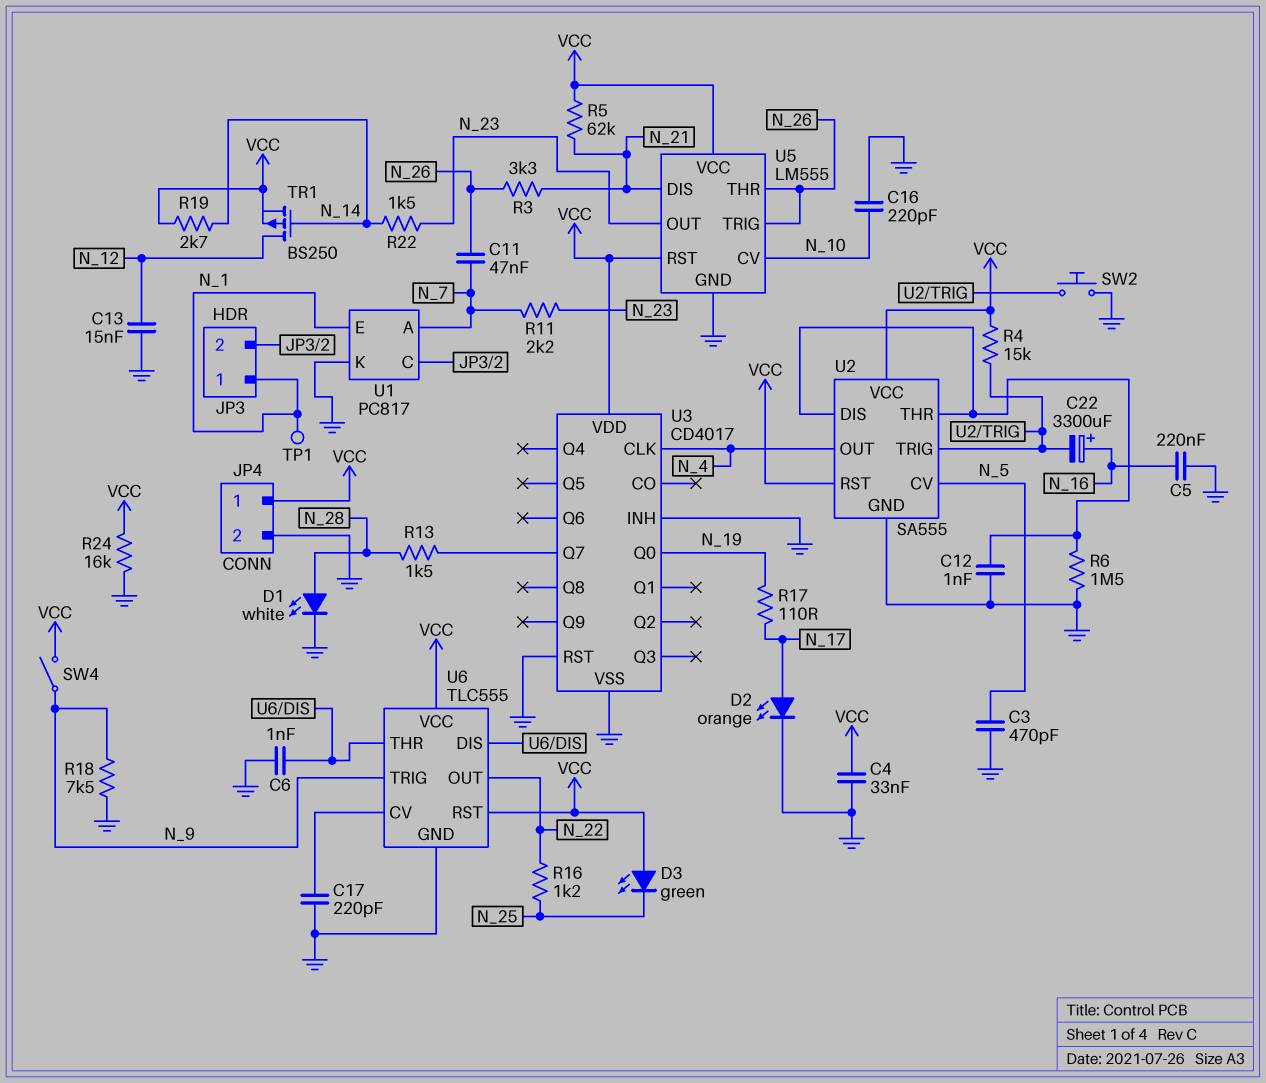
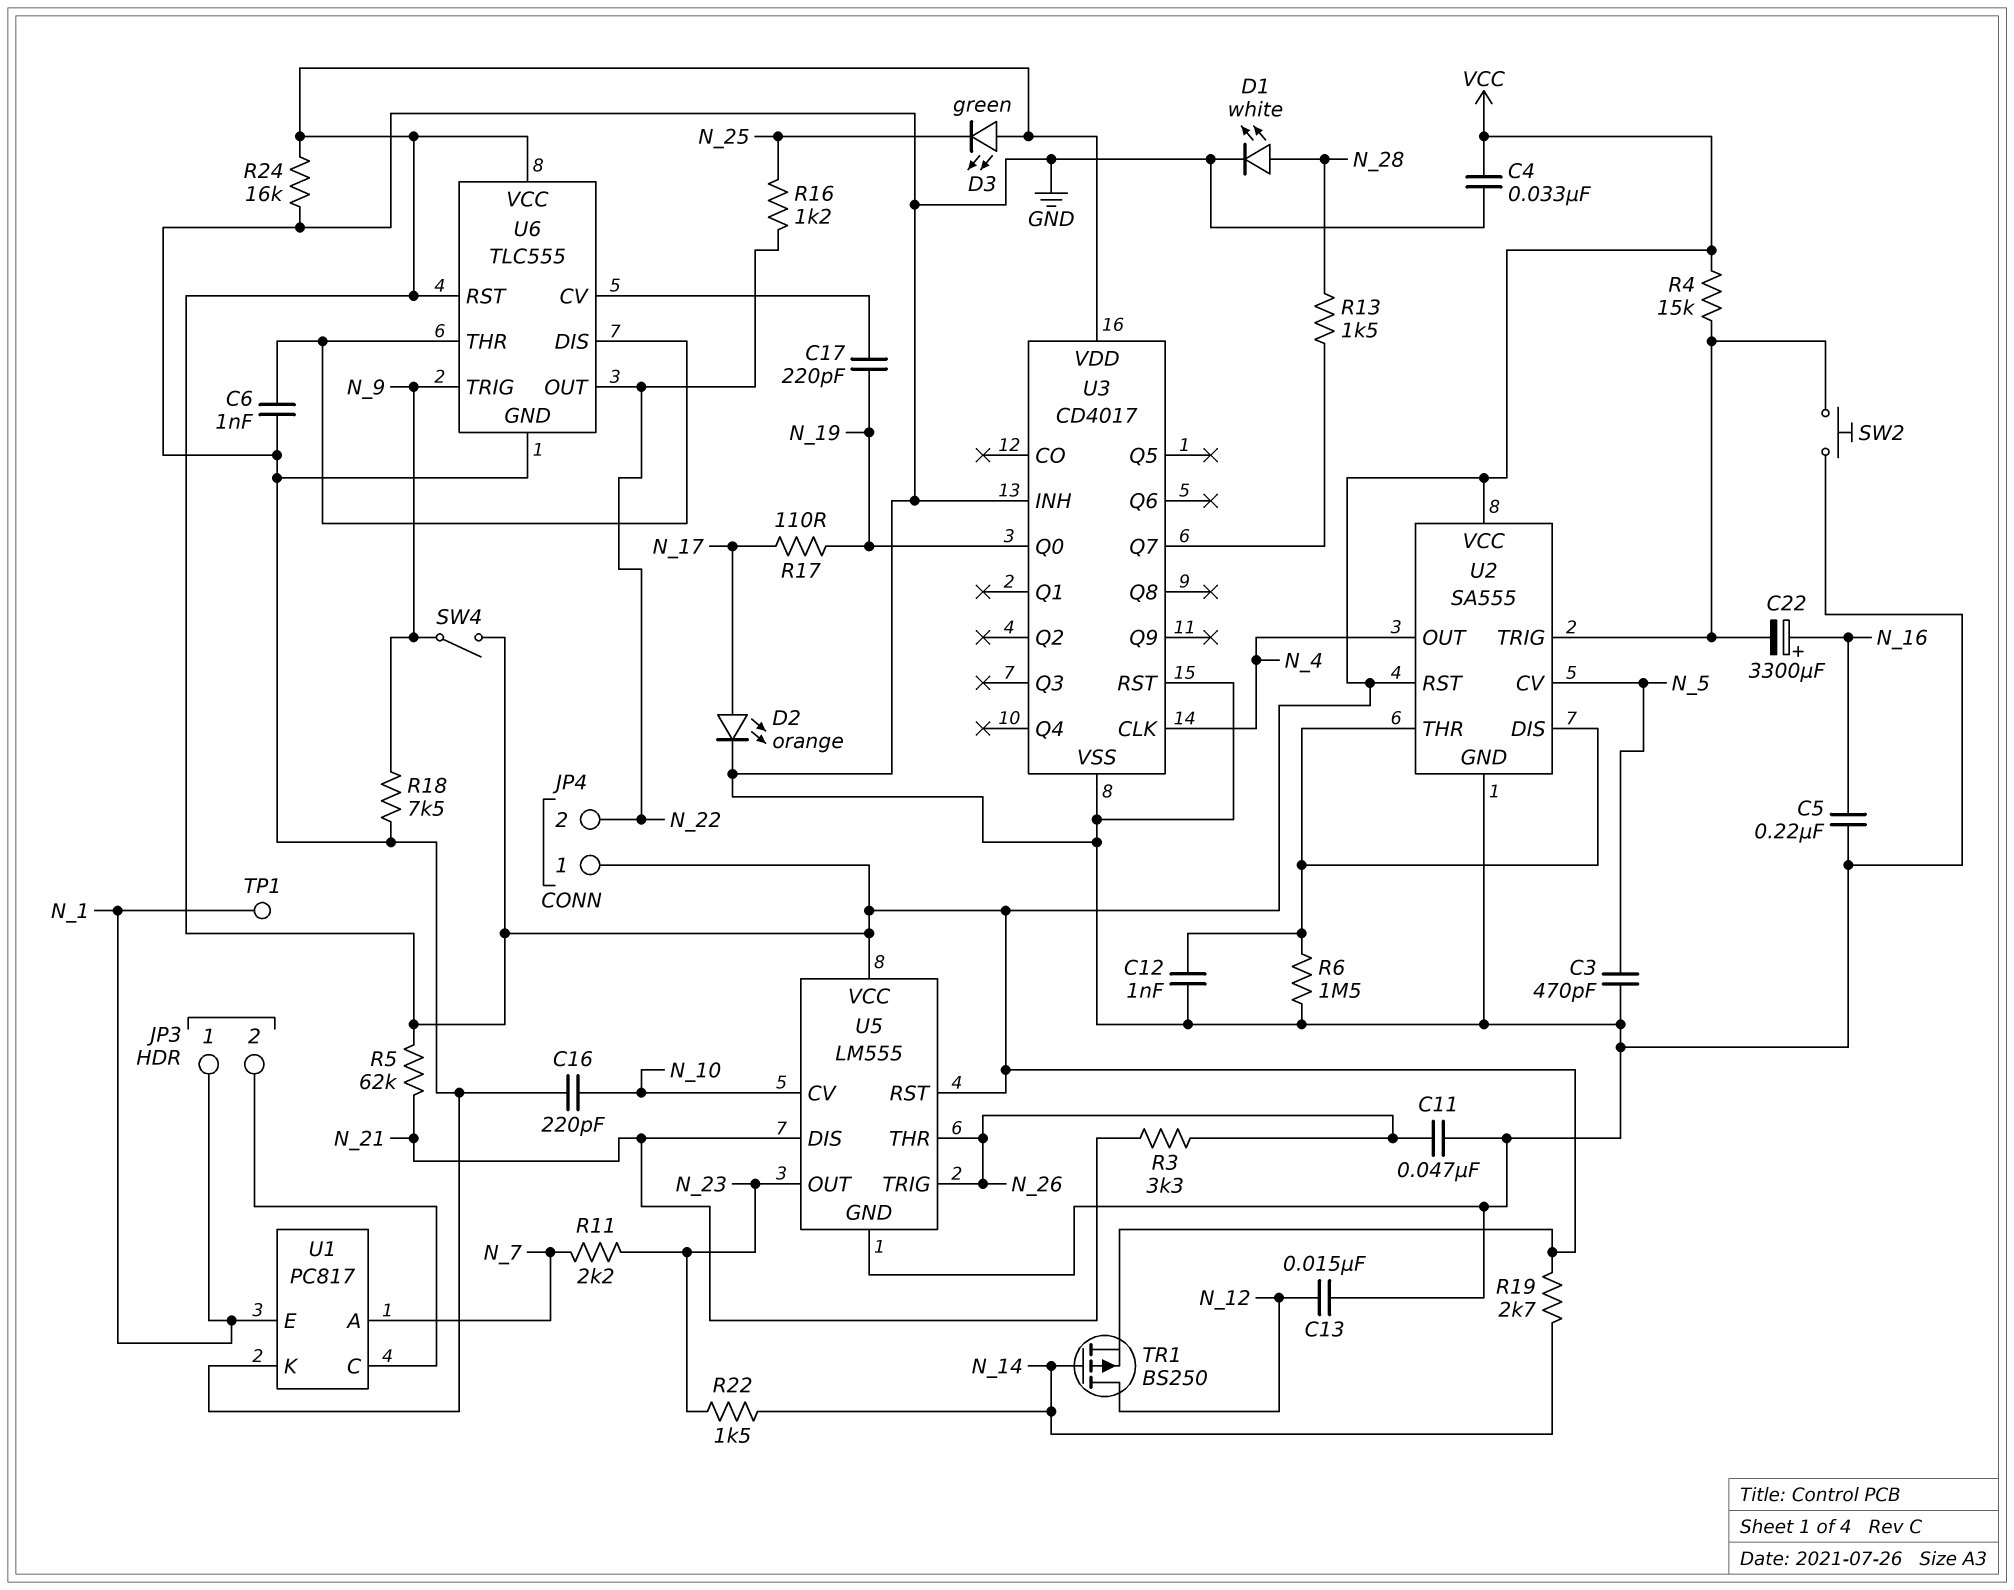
C11: 47nF (N_7, N_26) -> 47nF (GND, N_26)
C17: 220pF (GND, U6/CV) -> 220pF (N_19, U6/CV)
JP4 pin 2: GND -> N_22

